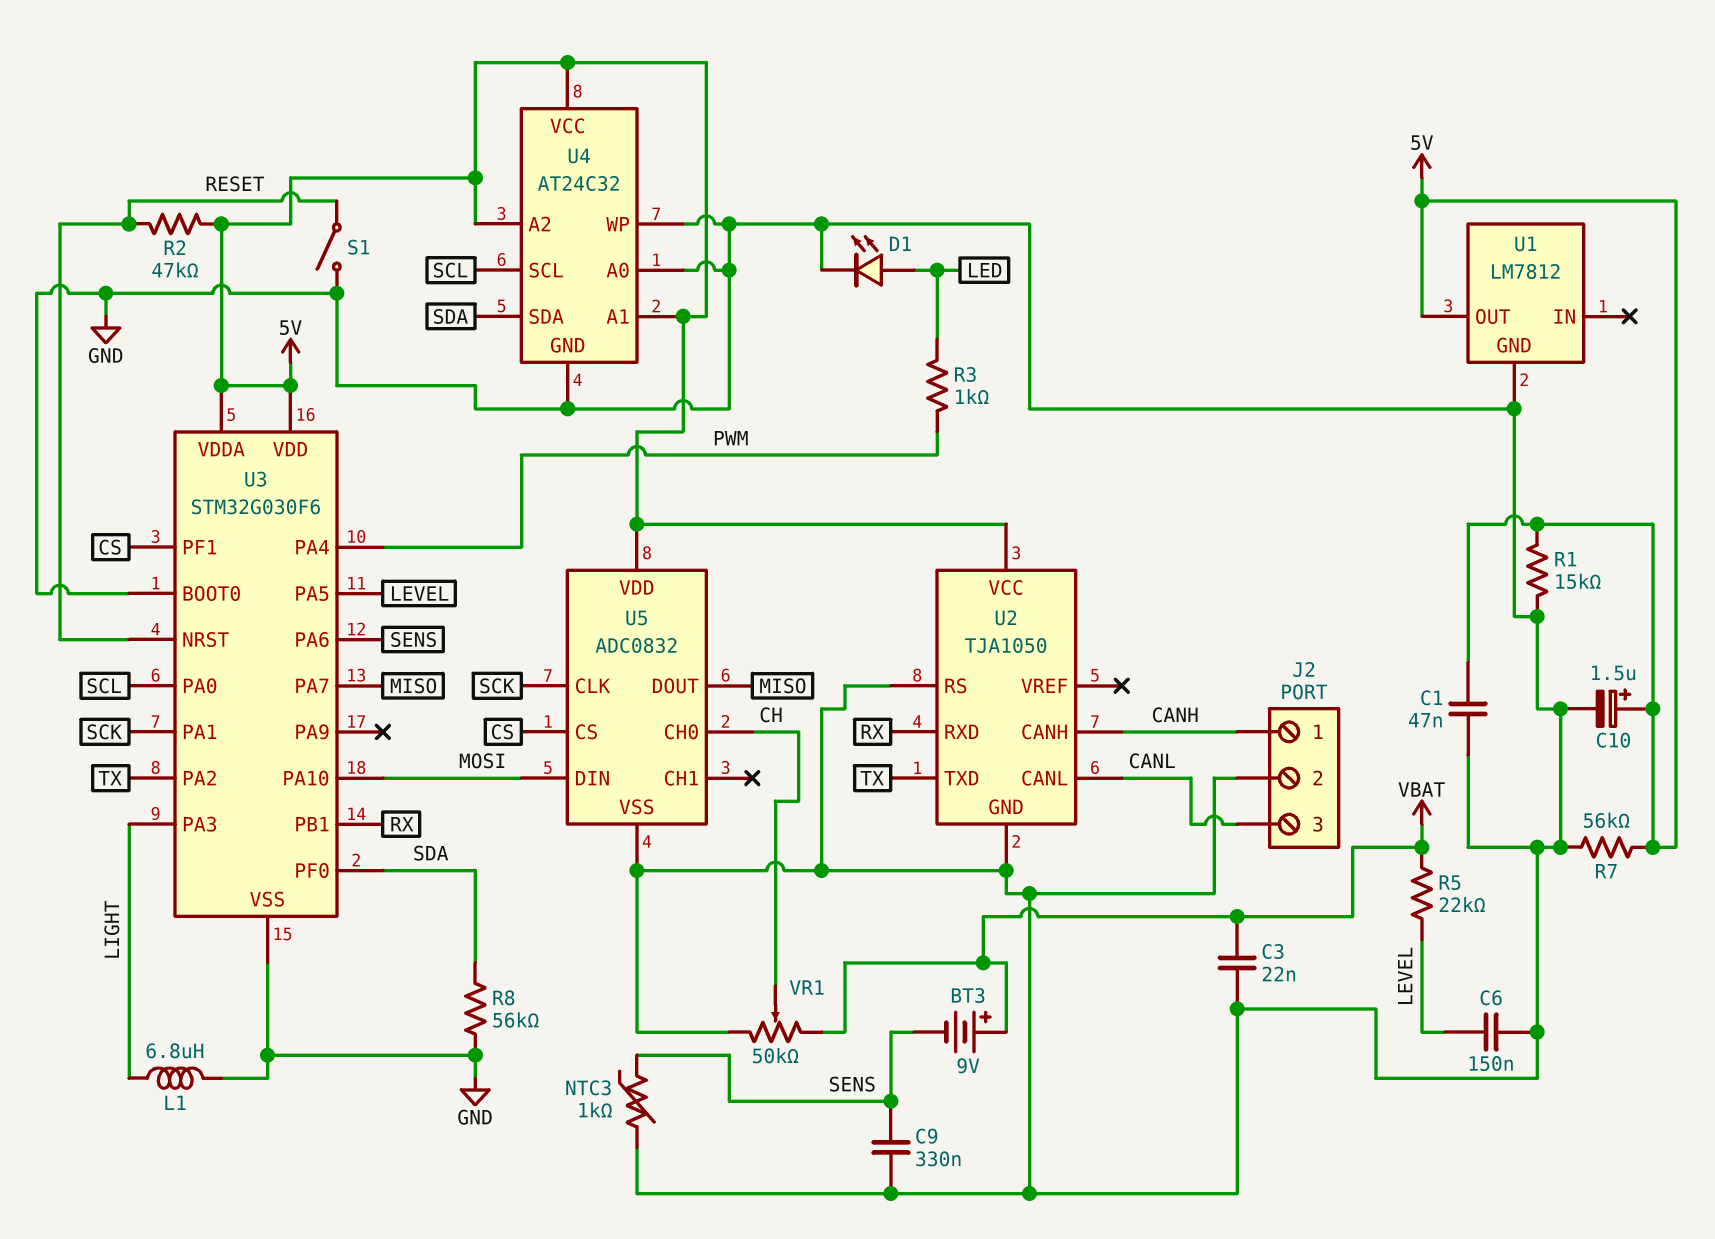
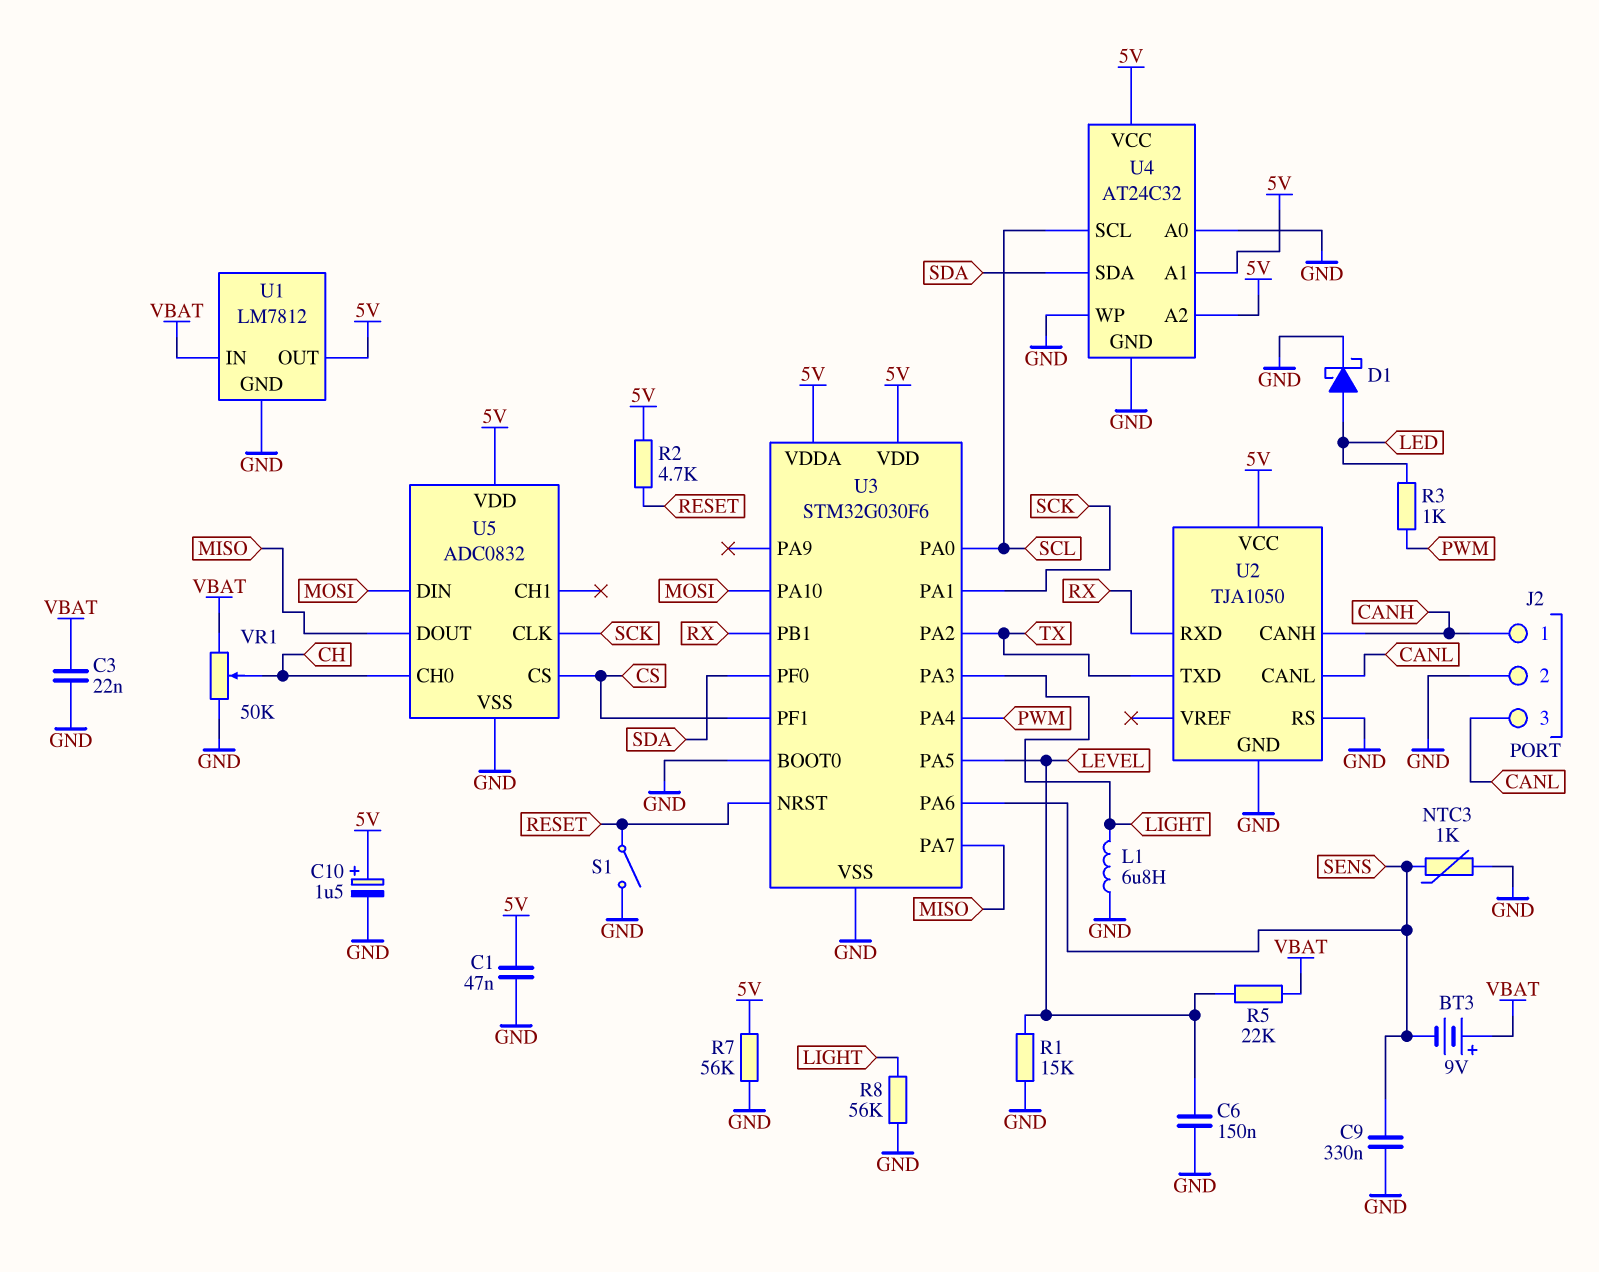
D1: LED (A LED, K GND) -> schottky (A LED, K GND)
R1: 15k (5V, GND) -> 15k (GND, LEVEL)
R2: 47k (5V, RESET) -> 4.7k (5V, RESET)
R8: 56k (GND, SDA) -> 56k (GND, LIGHT)
U1 pin IN: none -> VBAT

